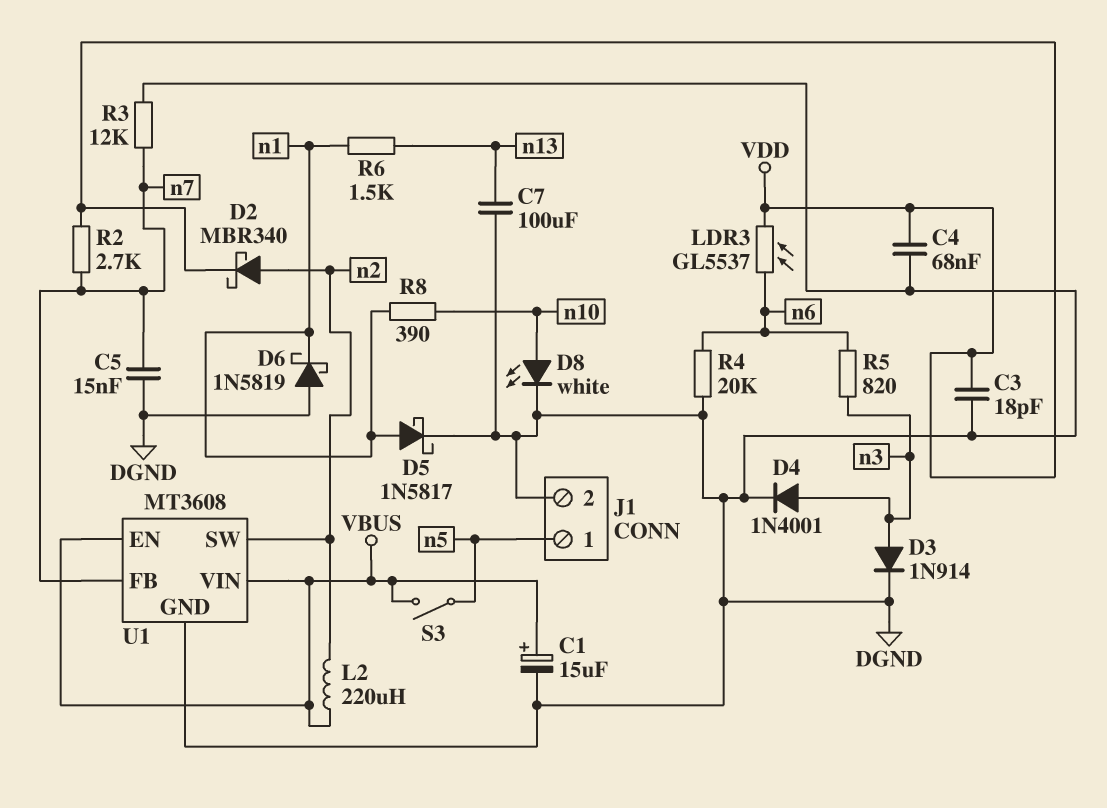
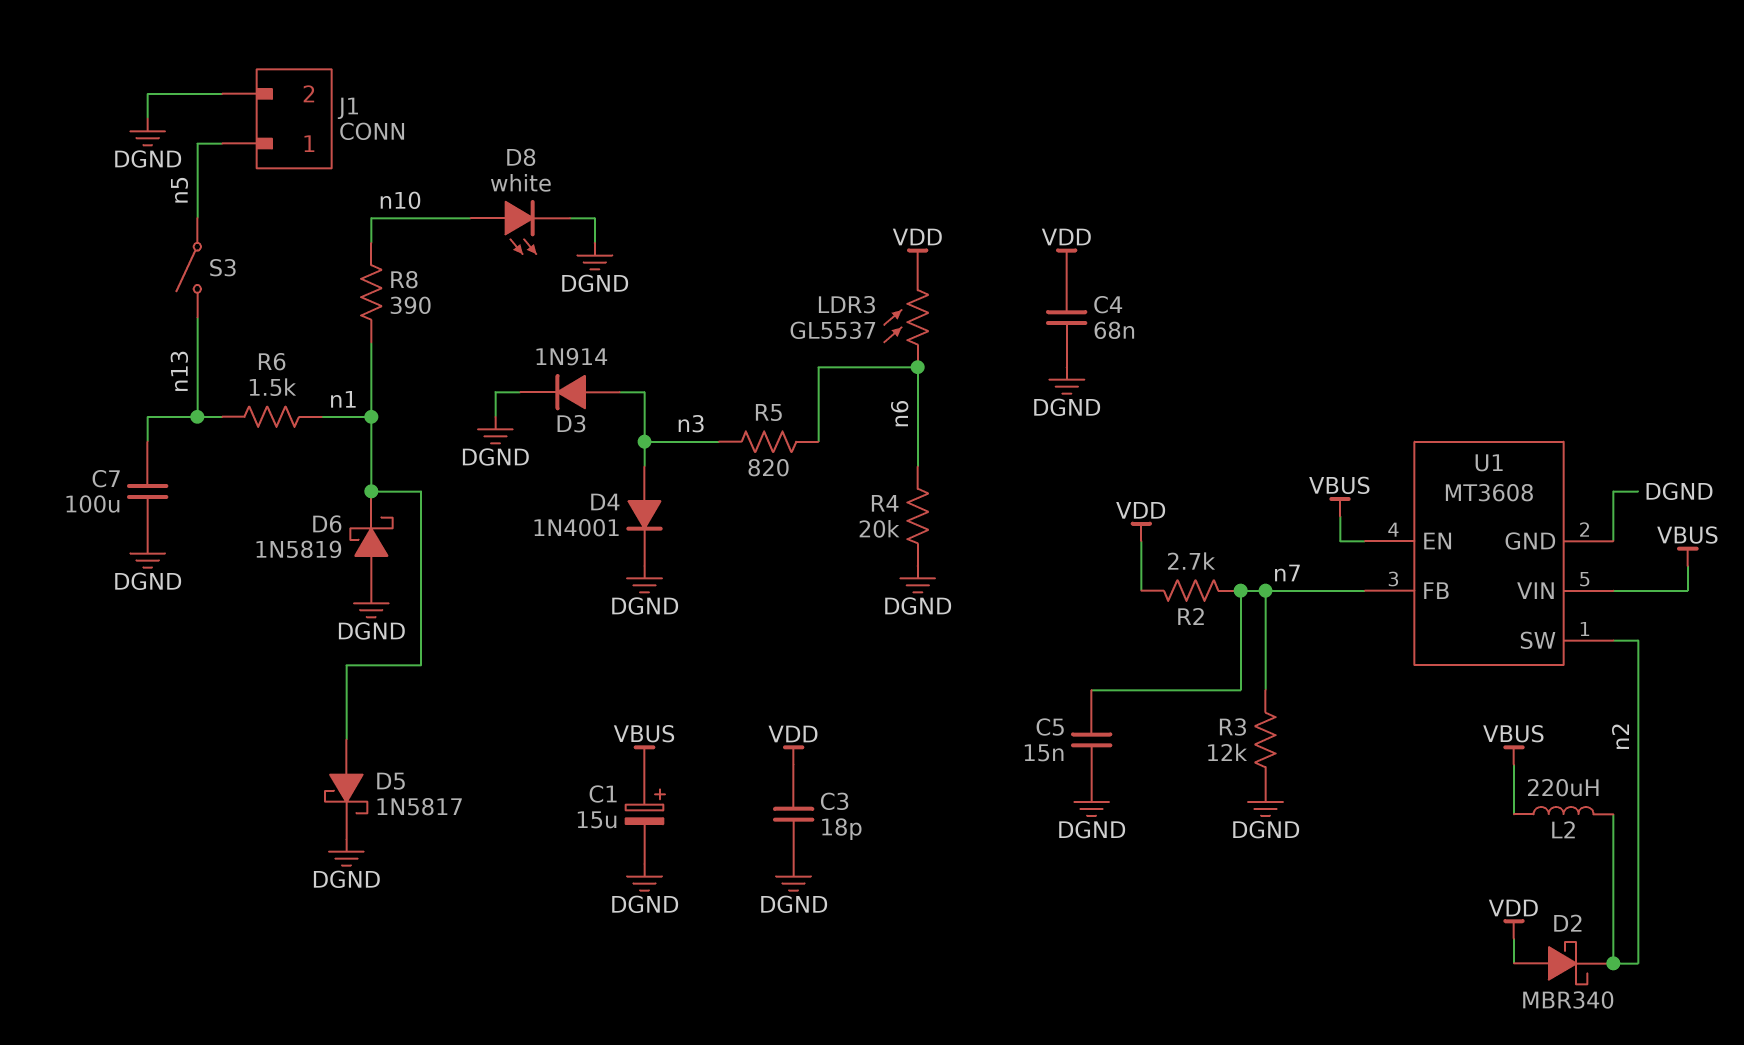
D2: schottky MBR340 (A n2, K VDD) -> schottky MBR340 (A VDD, K n2)
S3: switch (VBUS, n5) -> switch (n5, n13)

